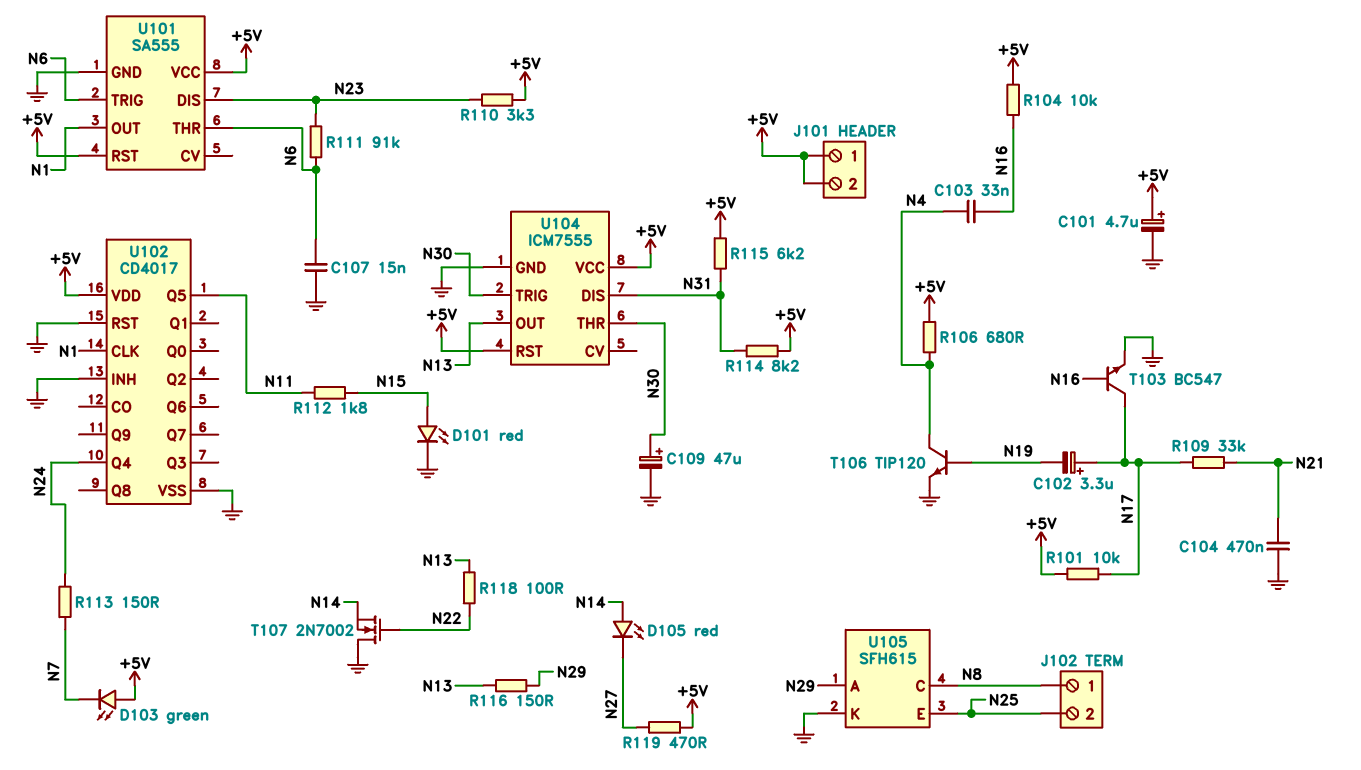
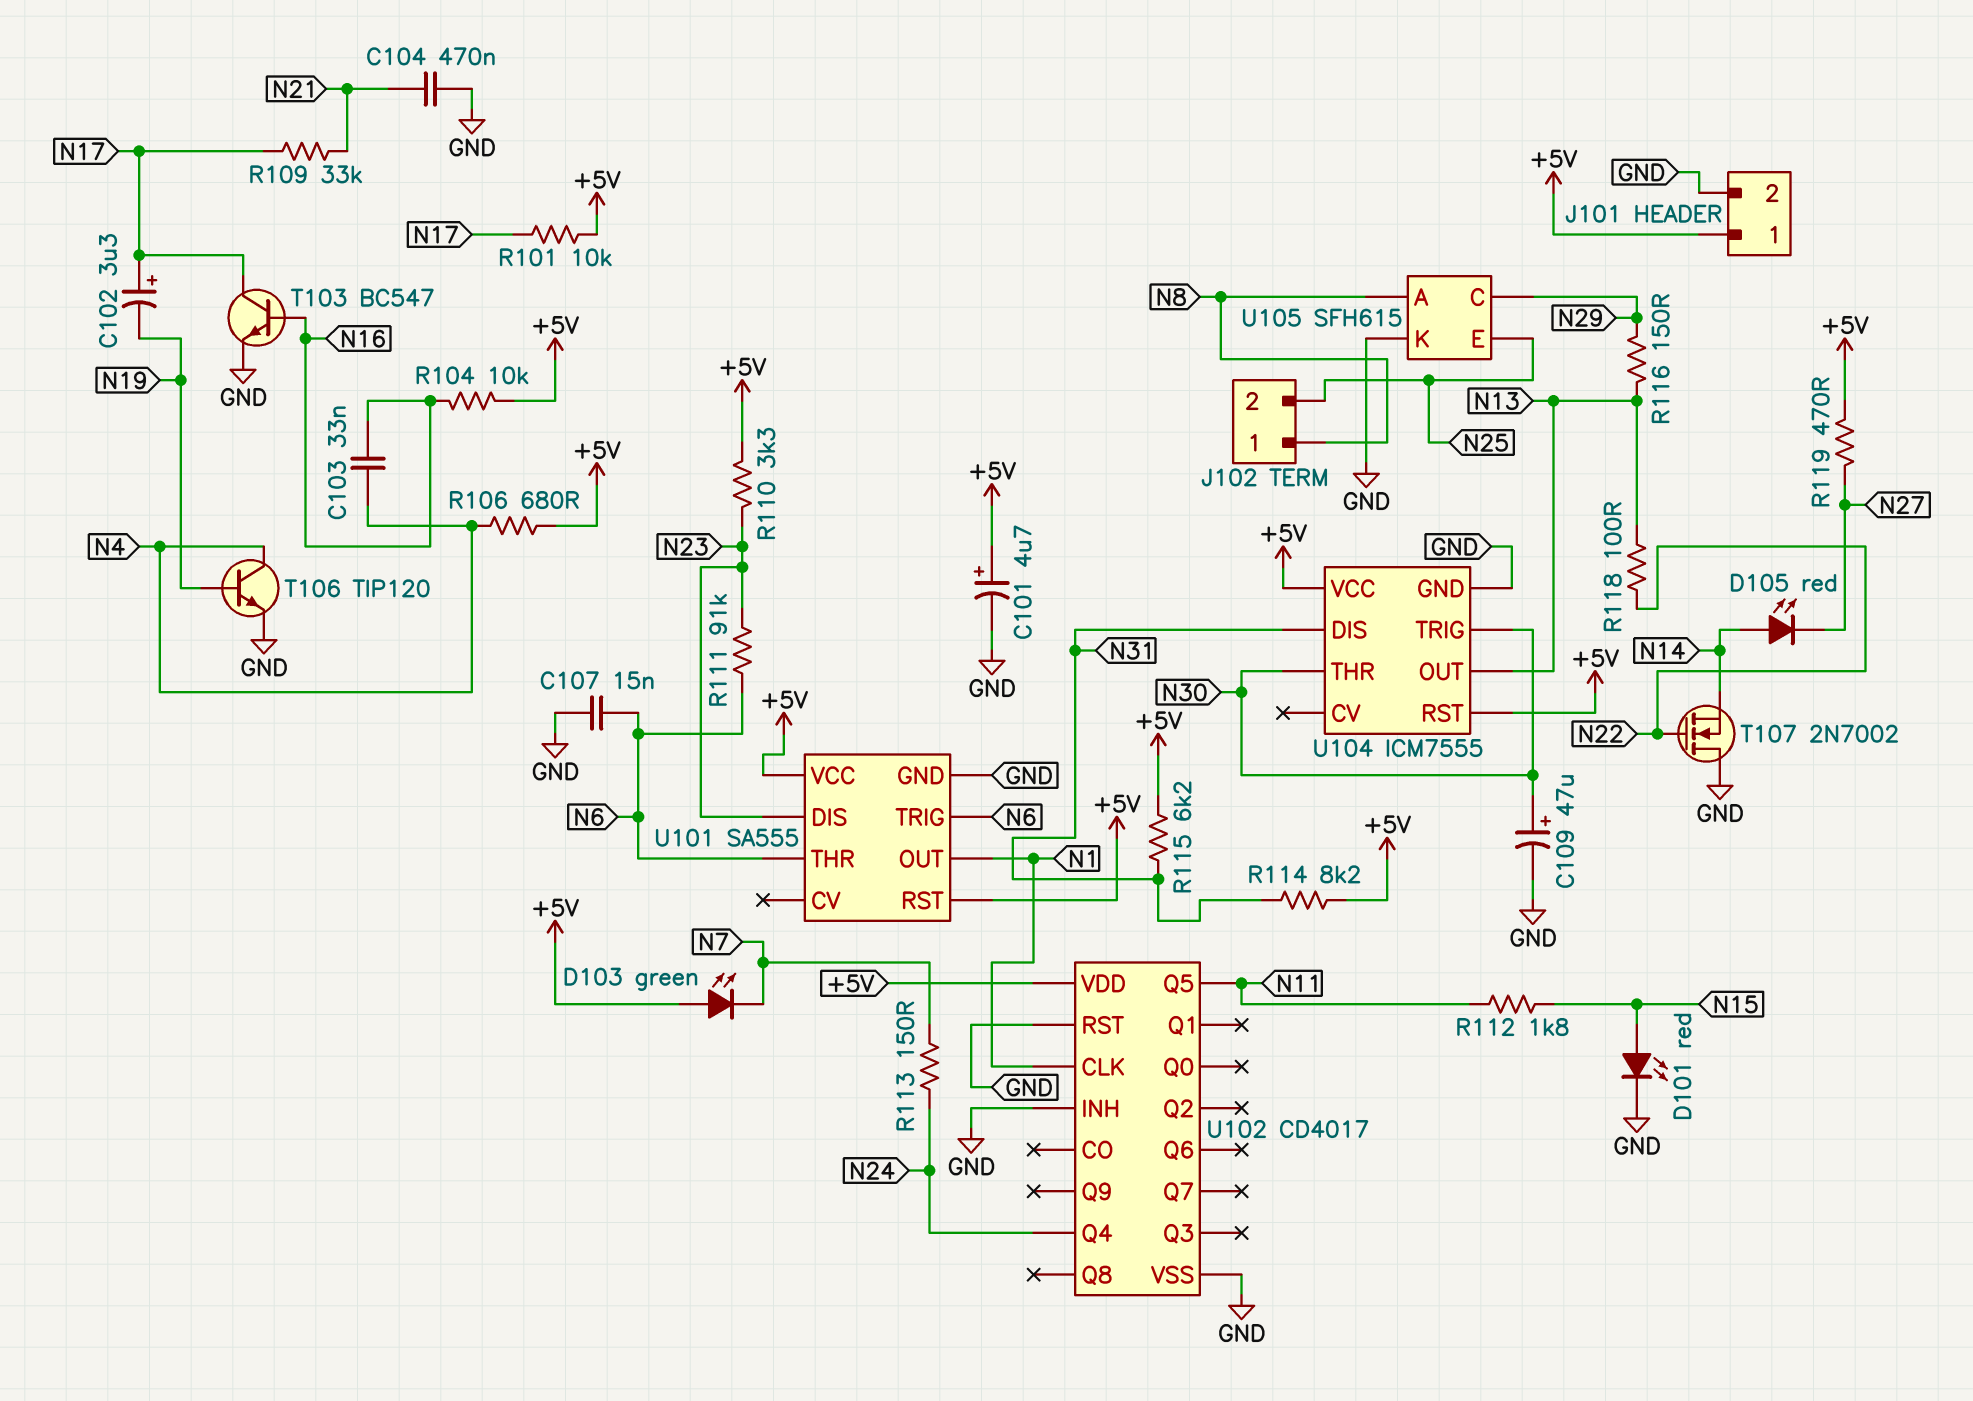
J101 pin 2: +5V -> GND
U105 pin A: N29 -> N8
U105 pin C: N8 -> N29

